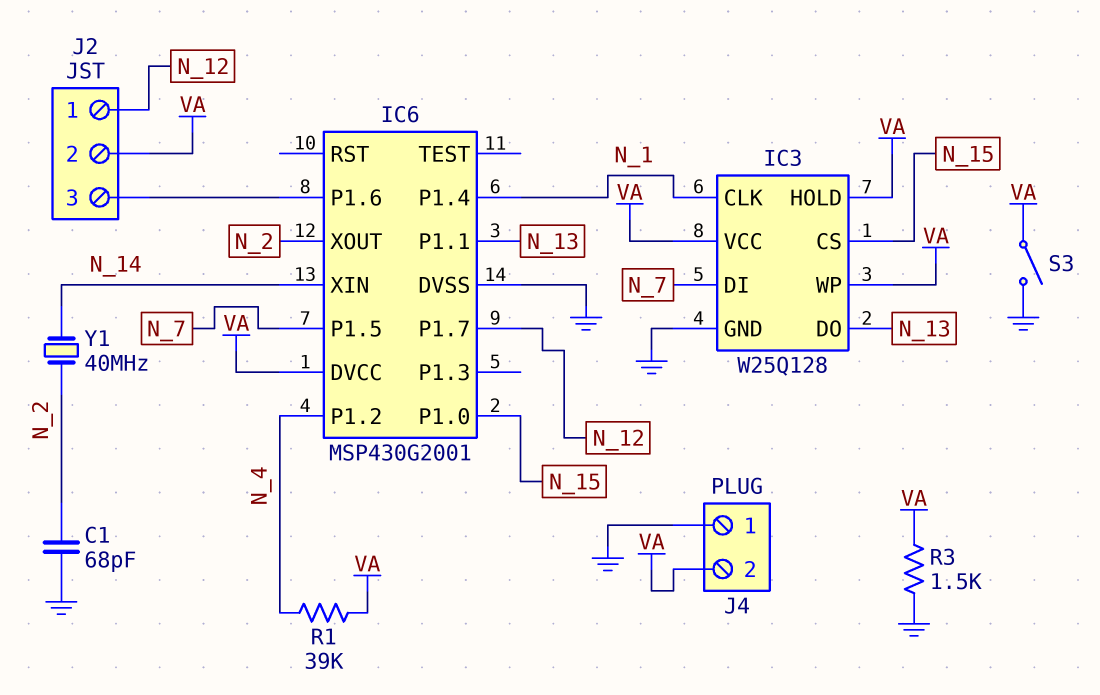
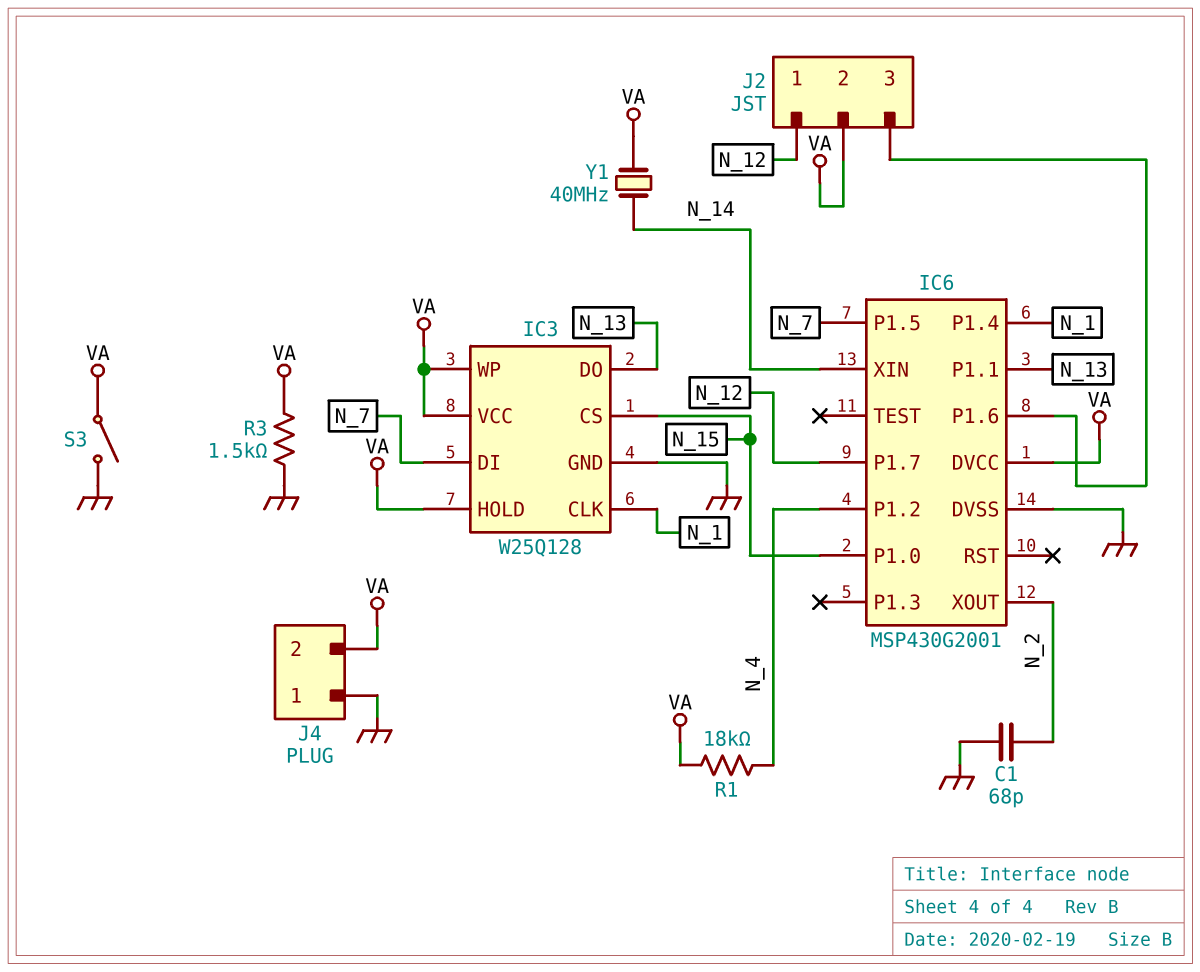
R1: 39k (N_4, VA) -> 18k (N_4, VA)
Y1: 40MHz (N_2, N_14) -> 40MHz (N_14, VA)

